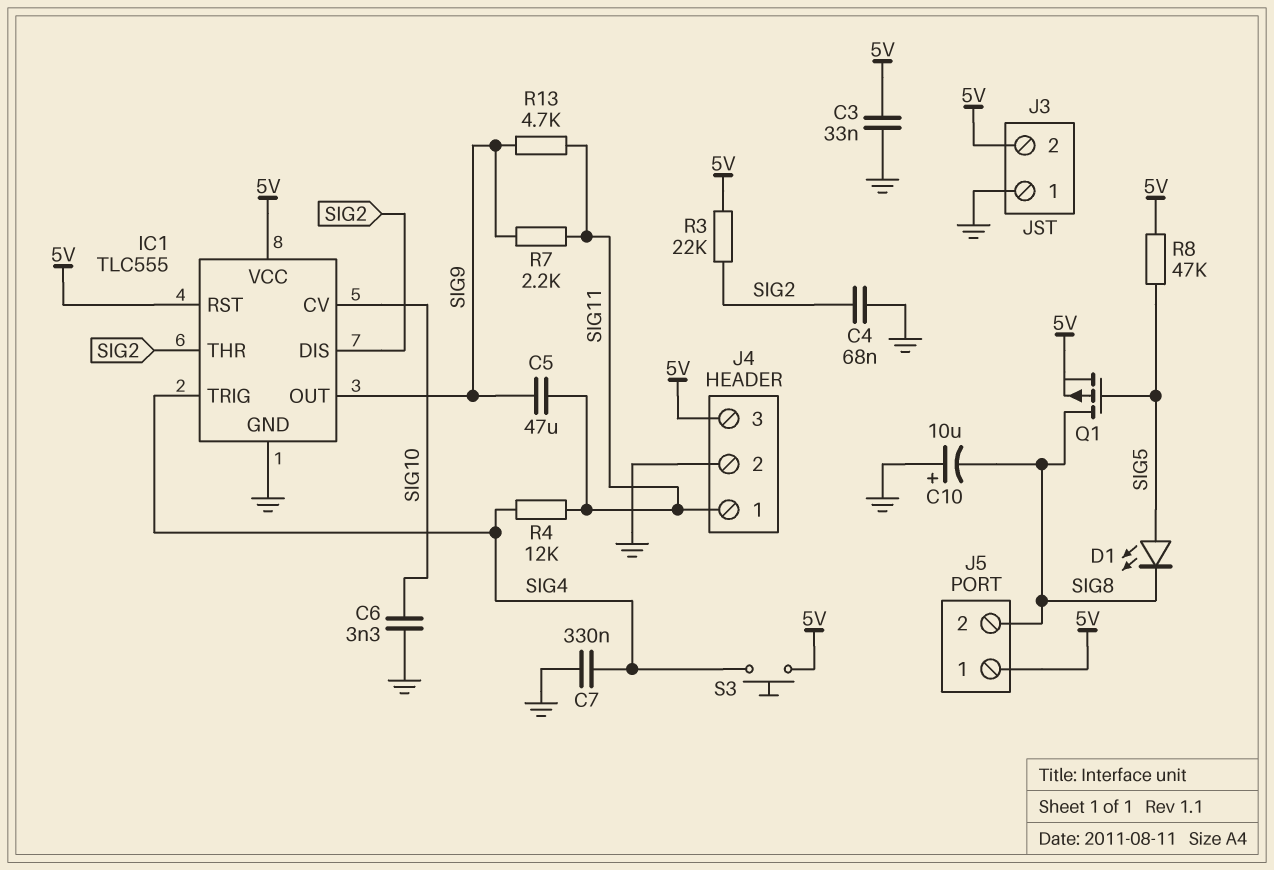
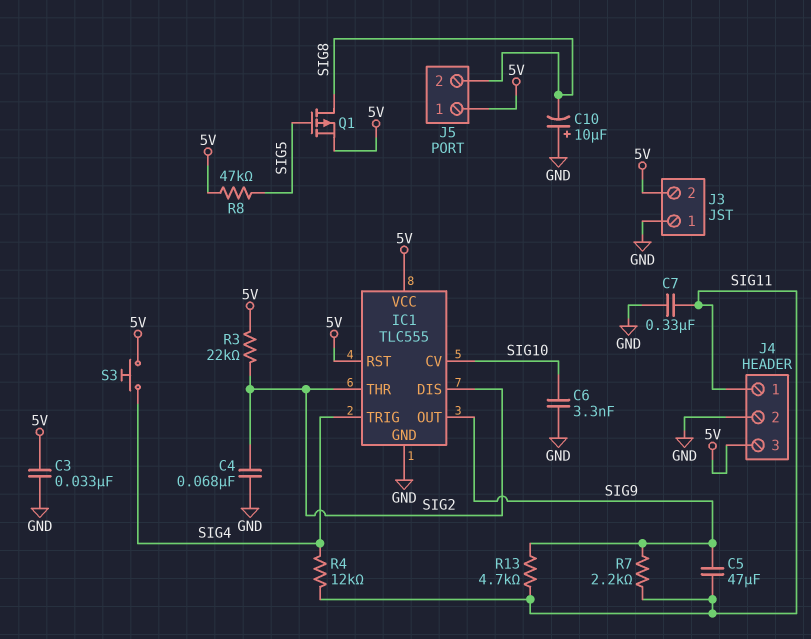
C7: 330nF (GND, SIG4) -> 330nF (GND, SIG11)
D1: LED (A SIG5, K SIG8) -> none

